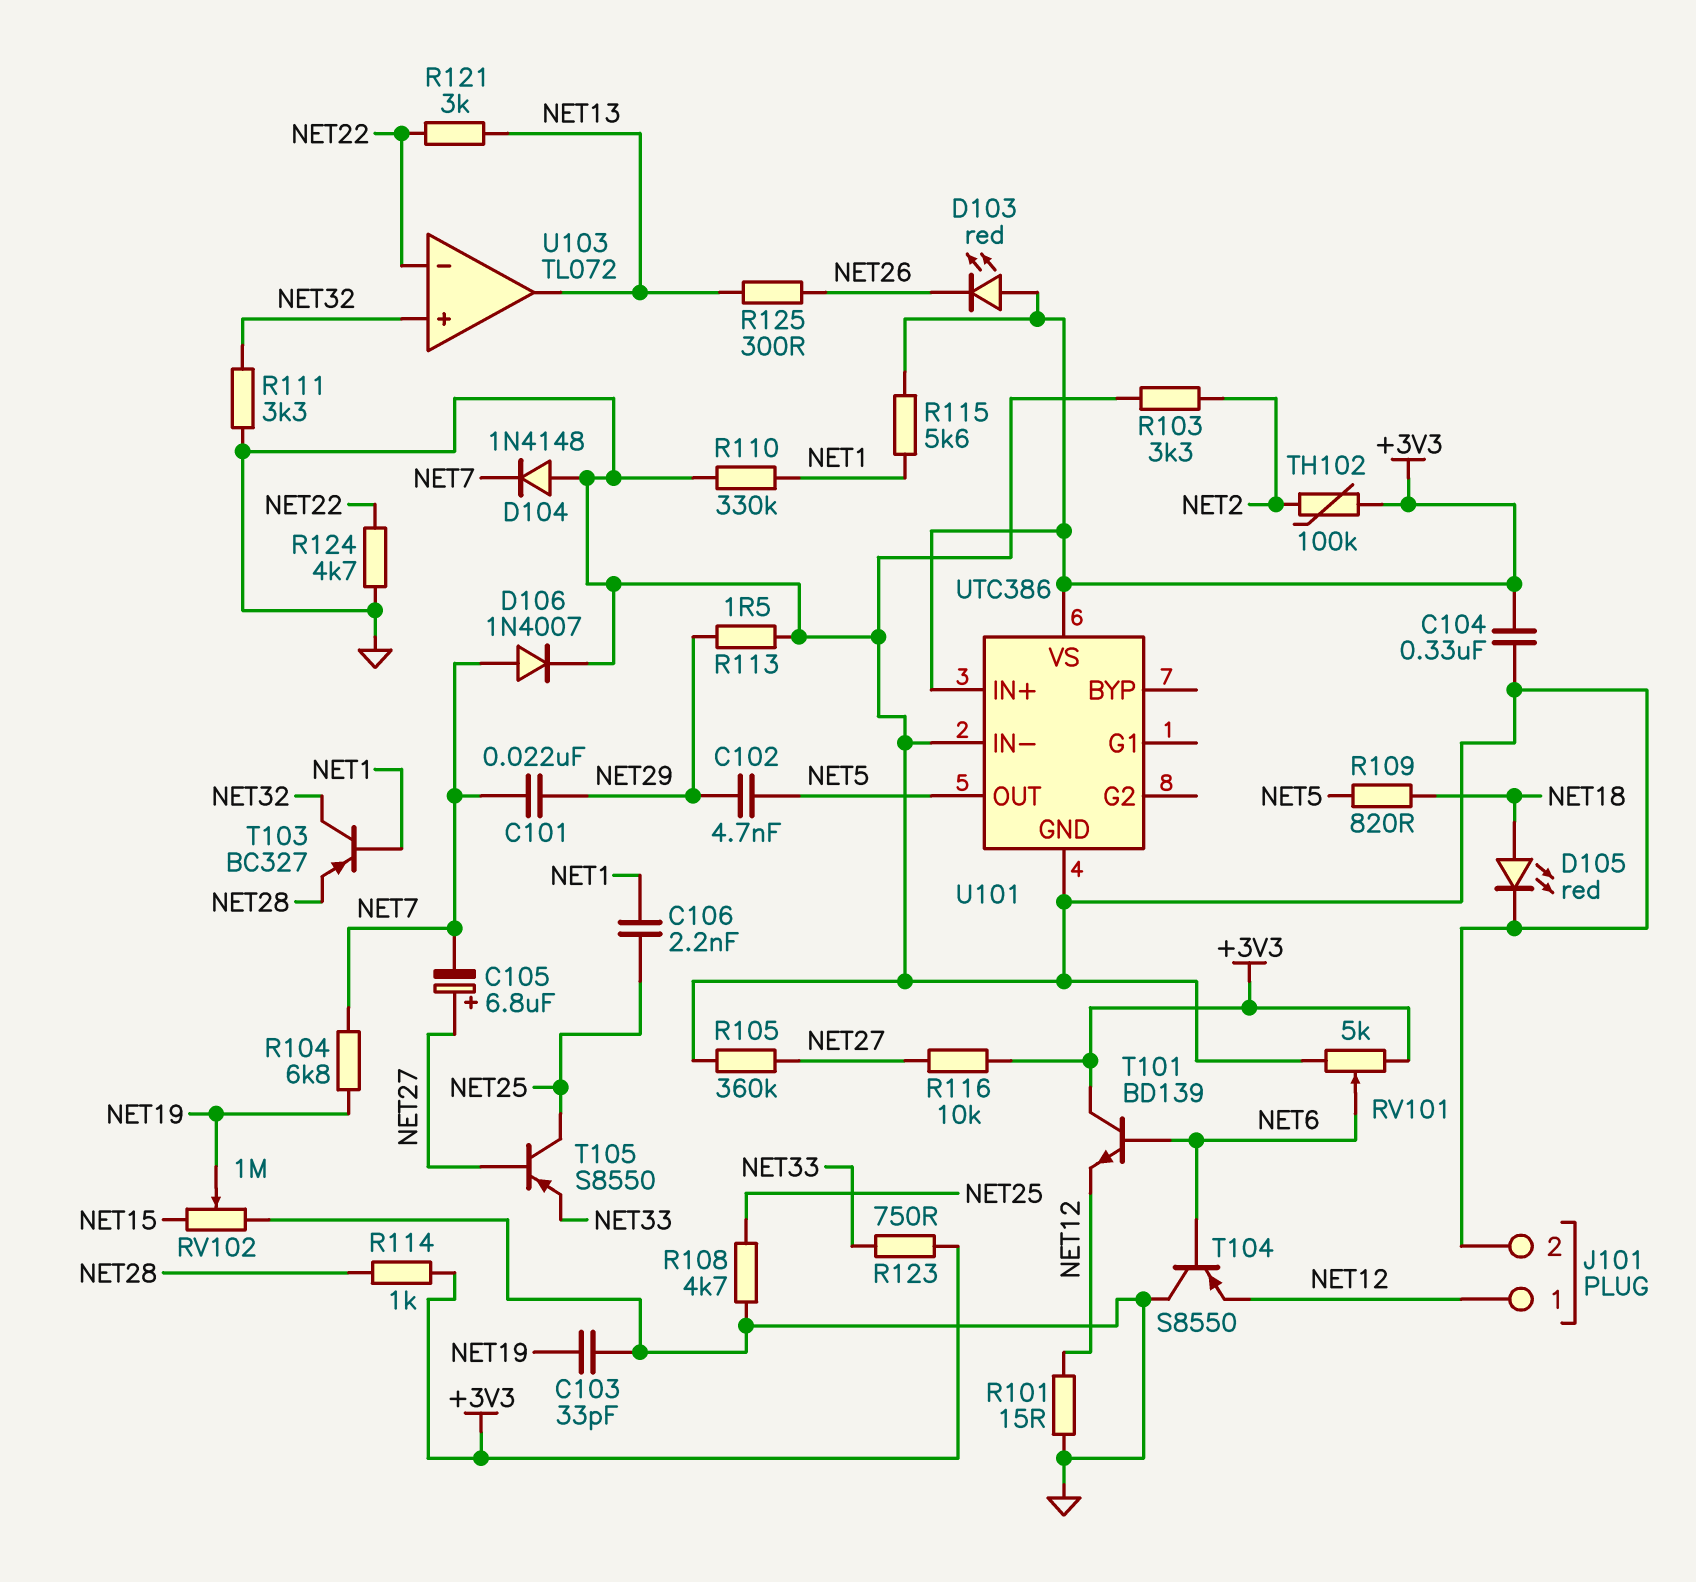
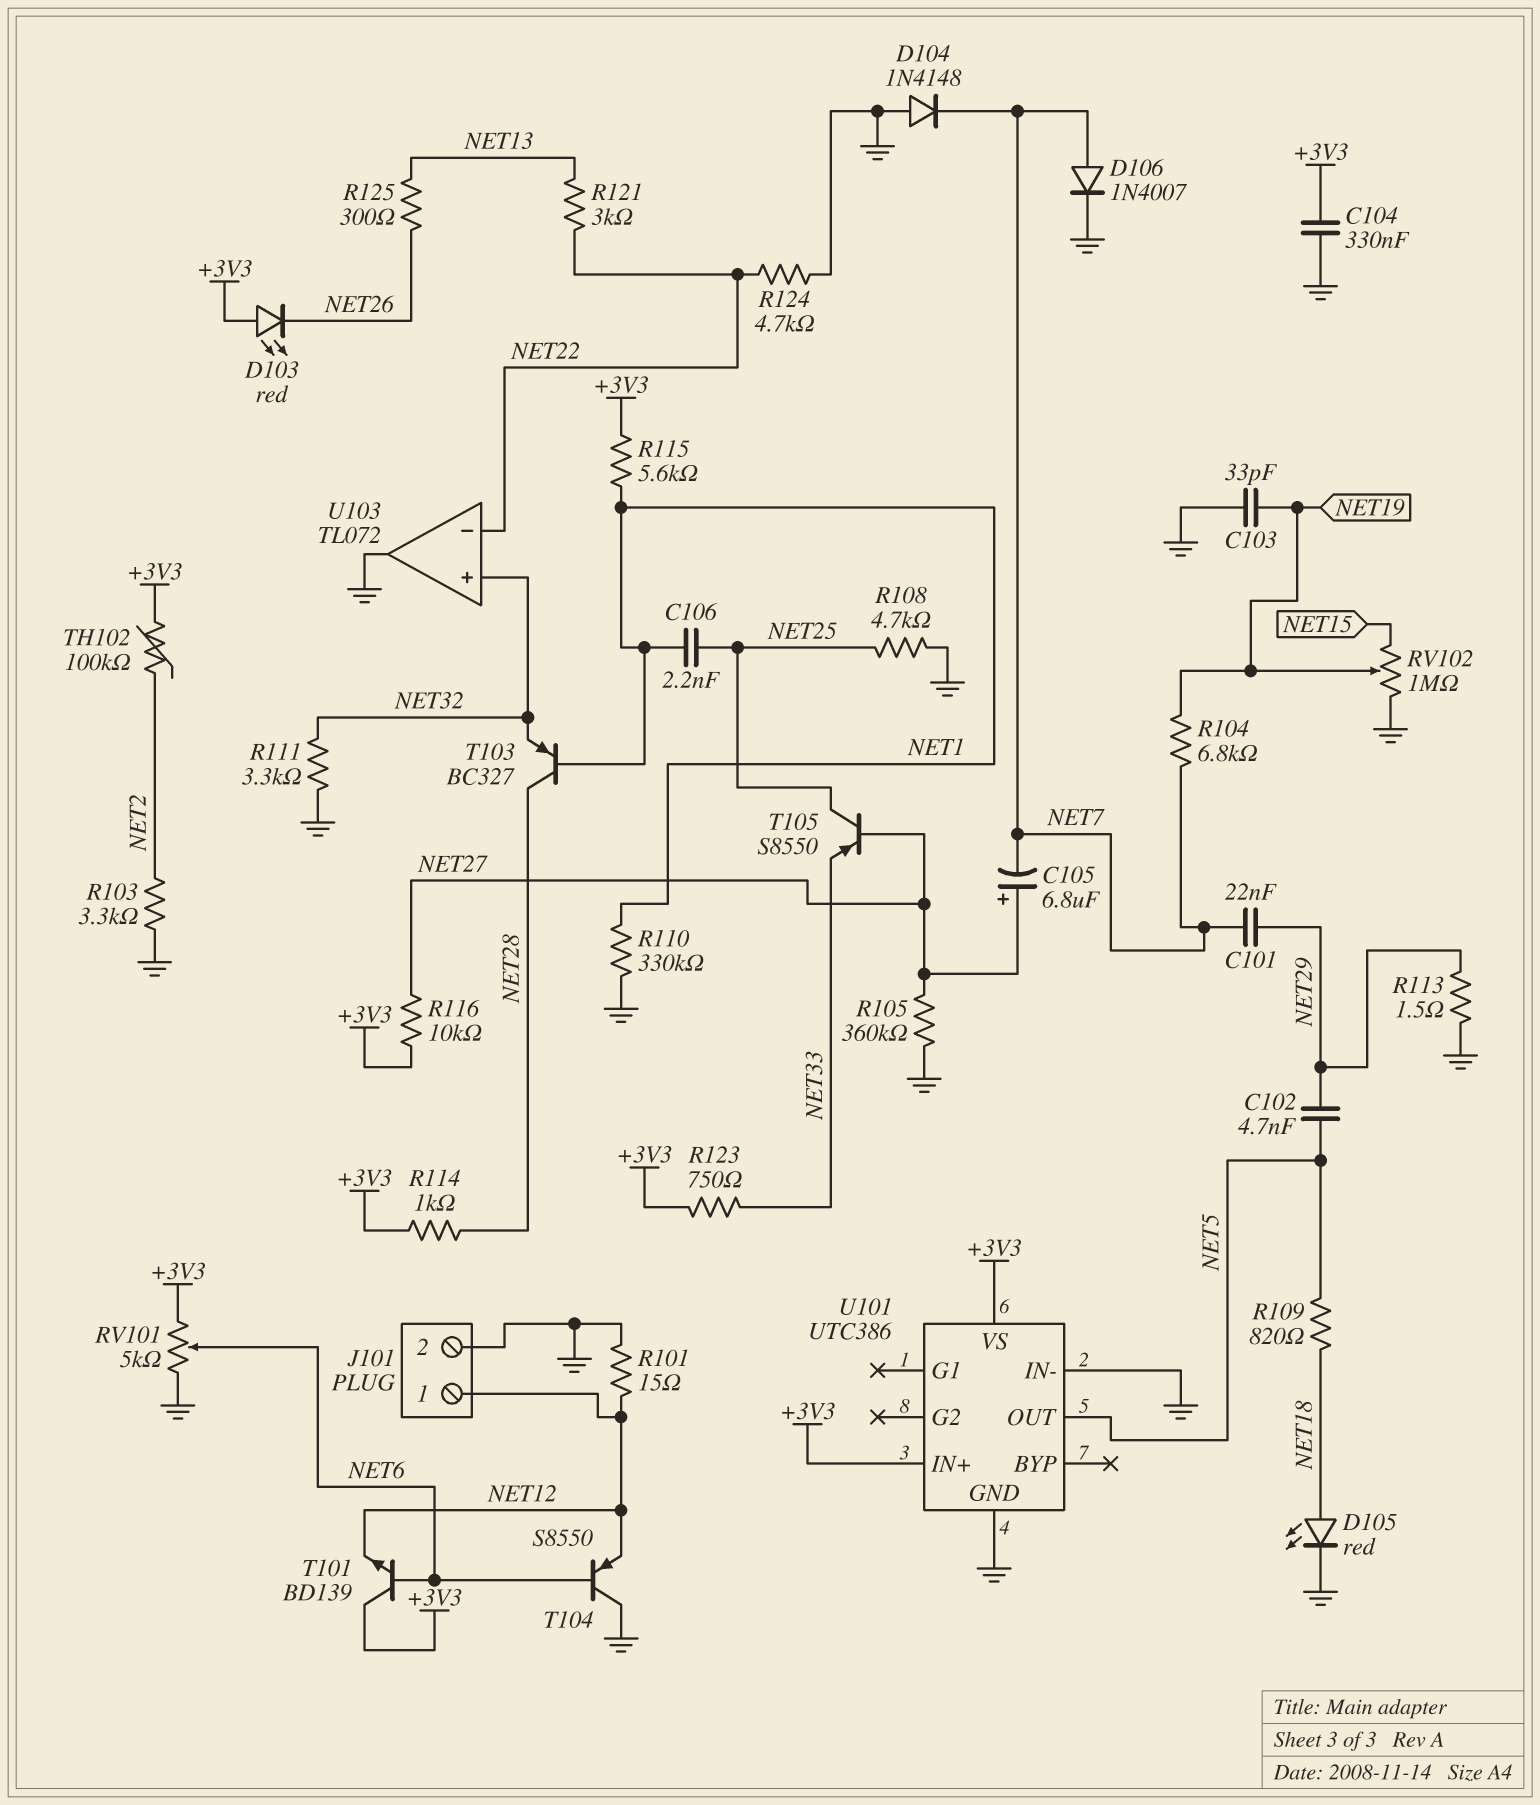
T103: PNP BC327 (B NET1, C NET32, E NET28) -> PNP BC327 (B NET1, C NET28, E NET32)
U103 pin out: NET13 -> GND

